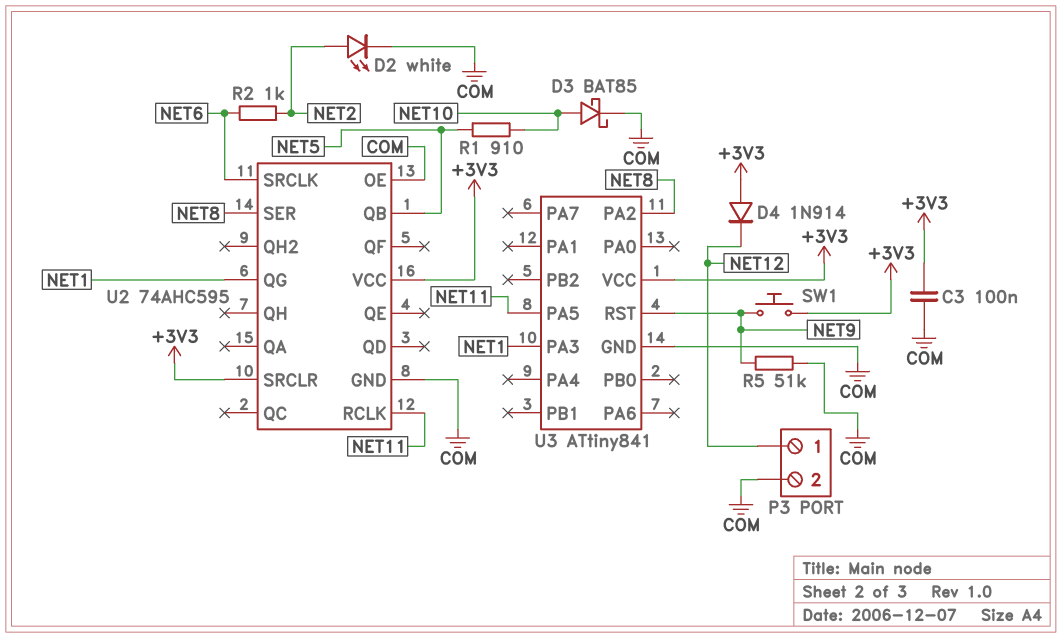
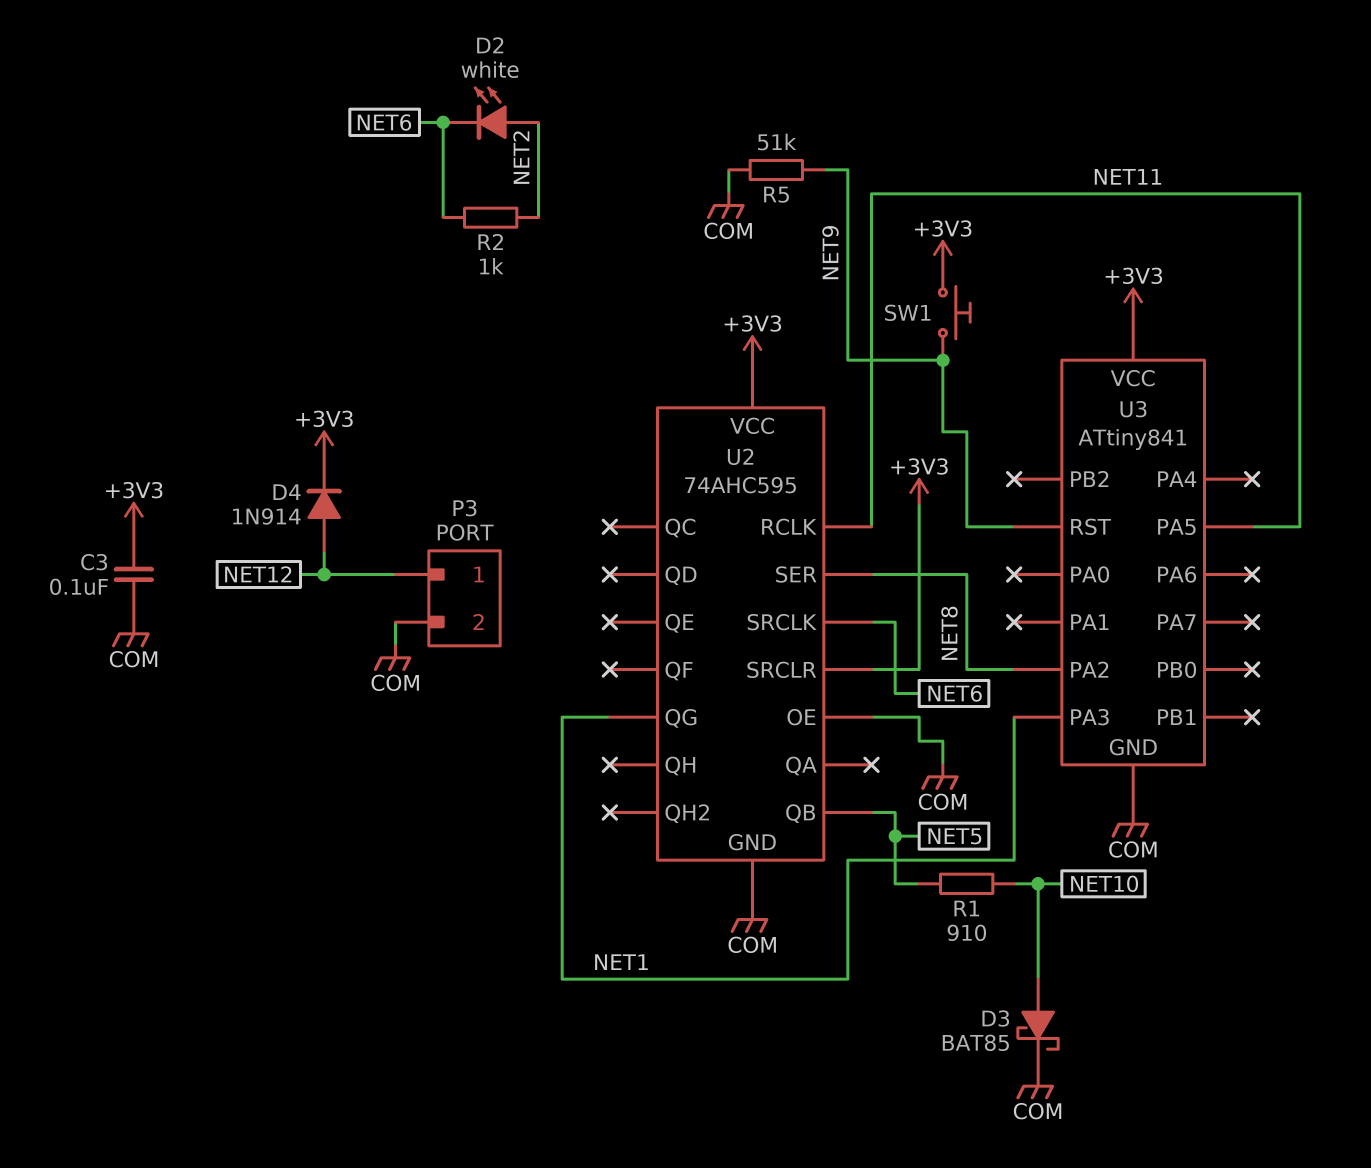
D2: LED white (A NET2, K COM) -> LED white (A NET2, K NET6)
D4: diode 1N914 (A +3V3, K NET12) -> diode 1N914 (A NET12, K +3V3)

